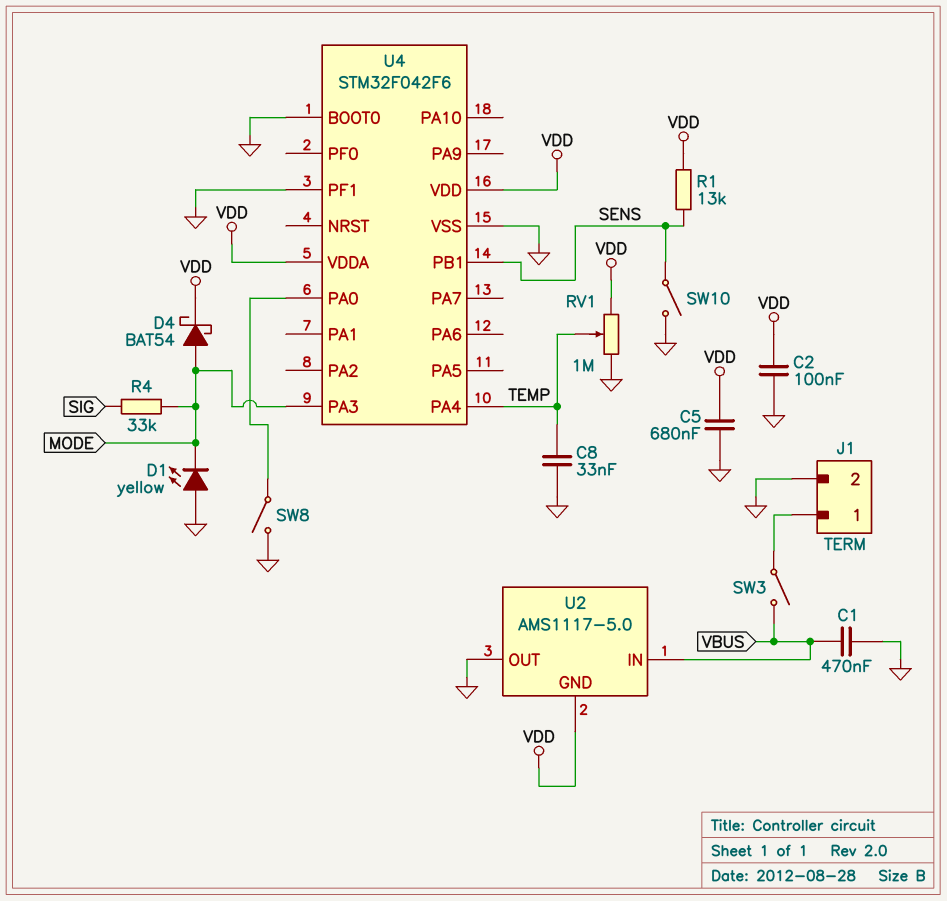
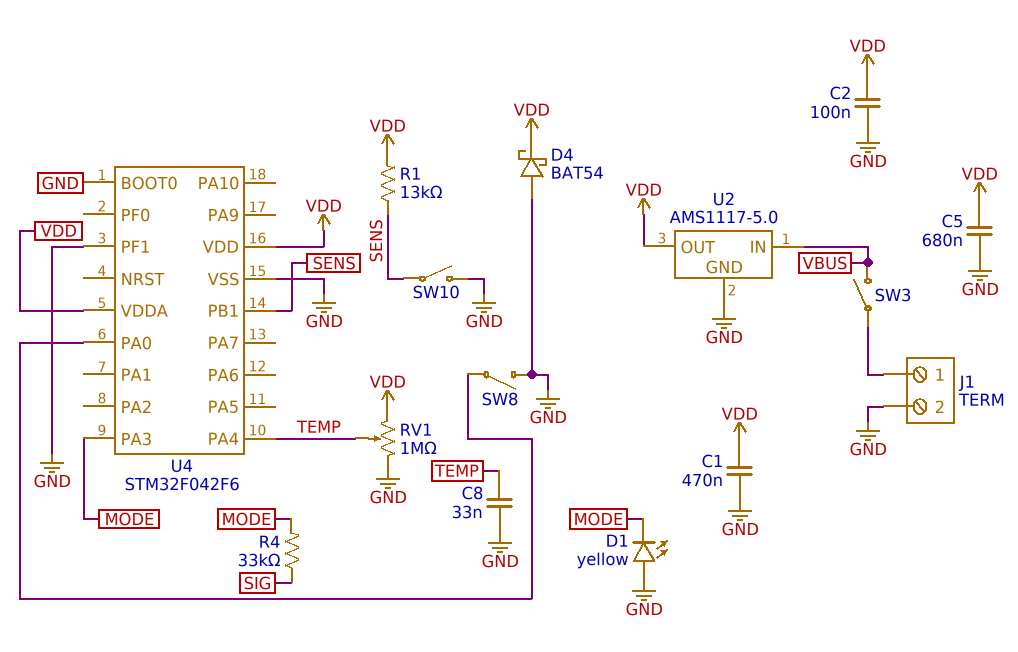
C1: 470nF (GND, VBUS) -> 470nF (GND, VDD)
D4: schottky BAT54 (A MODE, K VDD) -> schottky BAT54 (A GND, K VDD)
U2 pin GND: VDD -> GND
U2 pin OUT: GND -> VDD

